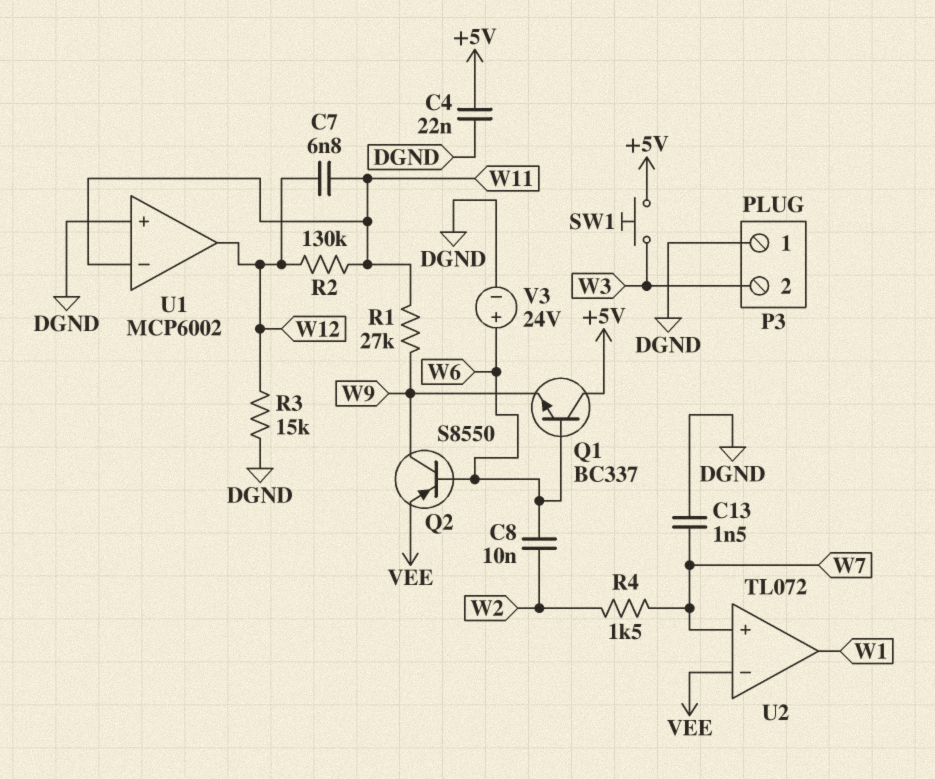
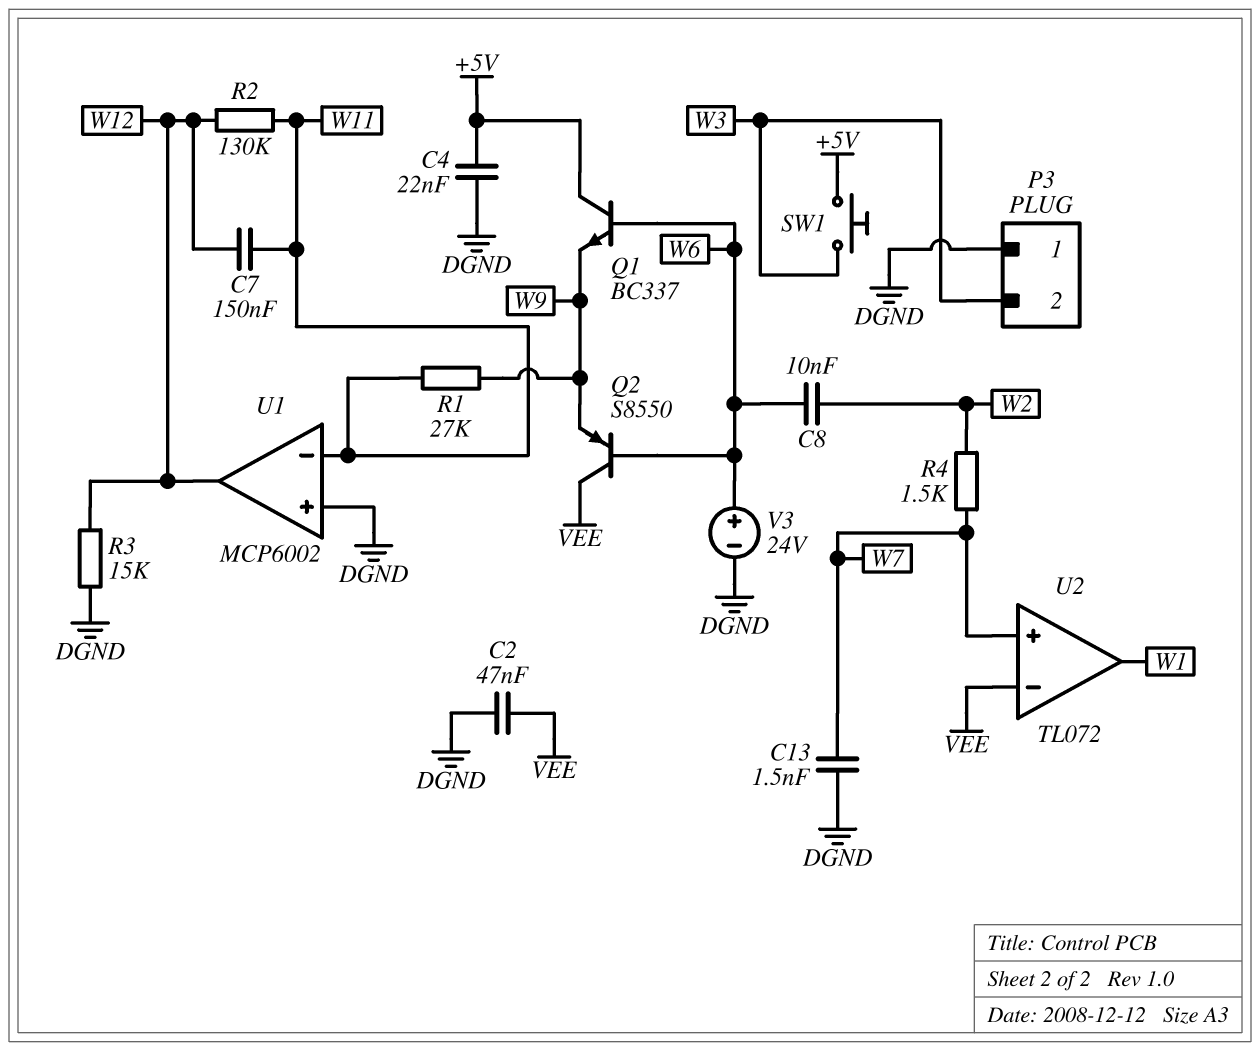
C2: none -> 47nF (DGND, VEE)
C7: 6.8nF (W11, W12) -> 150nF (W11, W12)
Q2: PNP S8550 (B W6, C W9, E VEE) -> PNP S8550 (B W6, C VEE, E W9)

